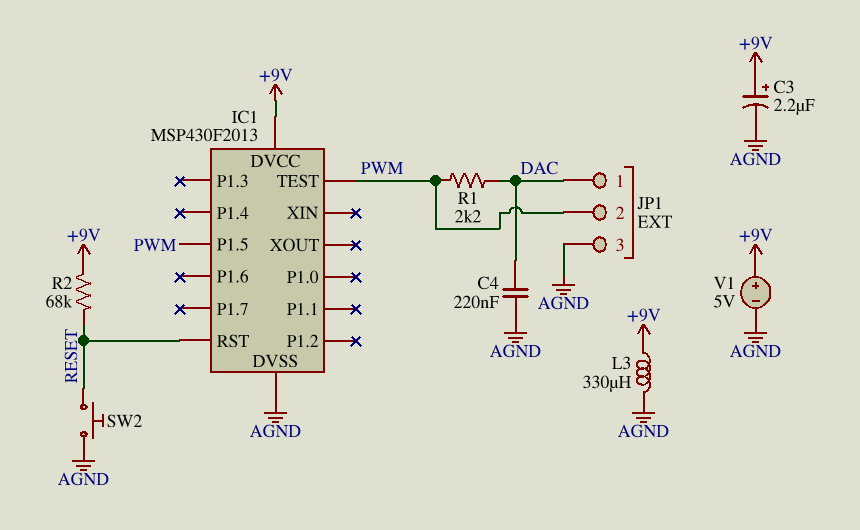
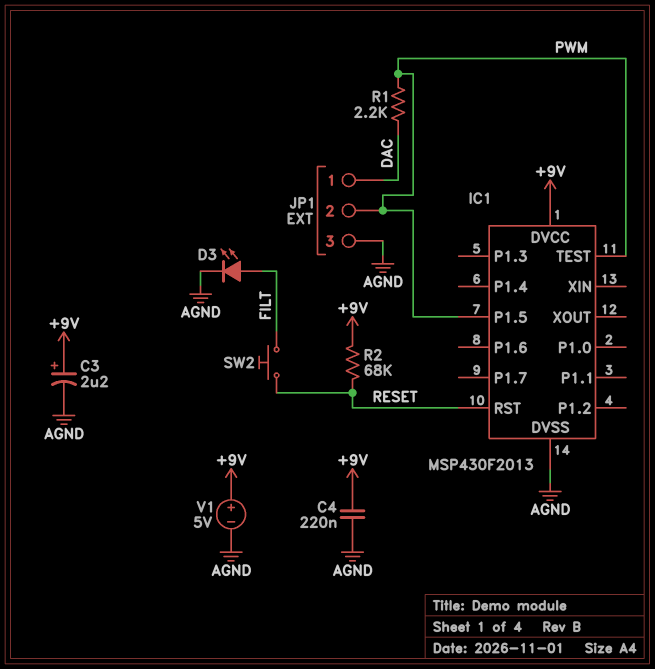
C4: 220nF (AGND, DAC) -> 220nF (+9V, AGND)
D3: none -> LED (A FILT, K AGND)
L3: 330uH (+9V, AGND) -> none
SW2: button (AGND, RESET) -> button (FILT, RESET)

